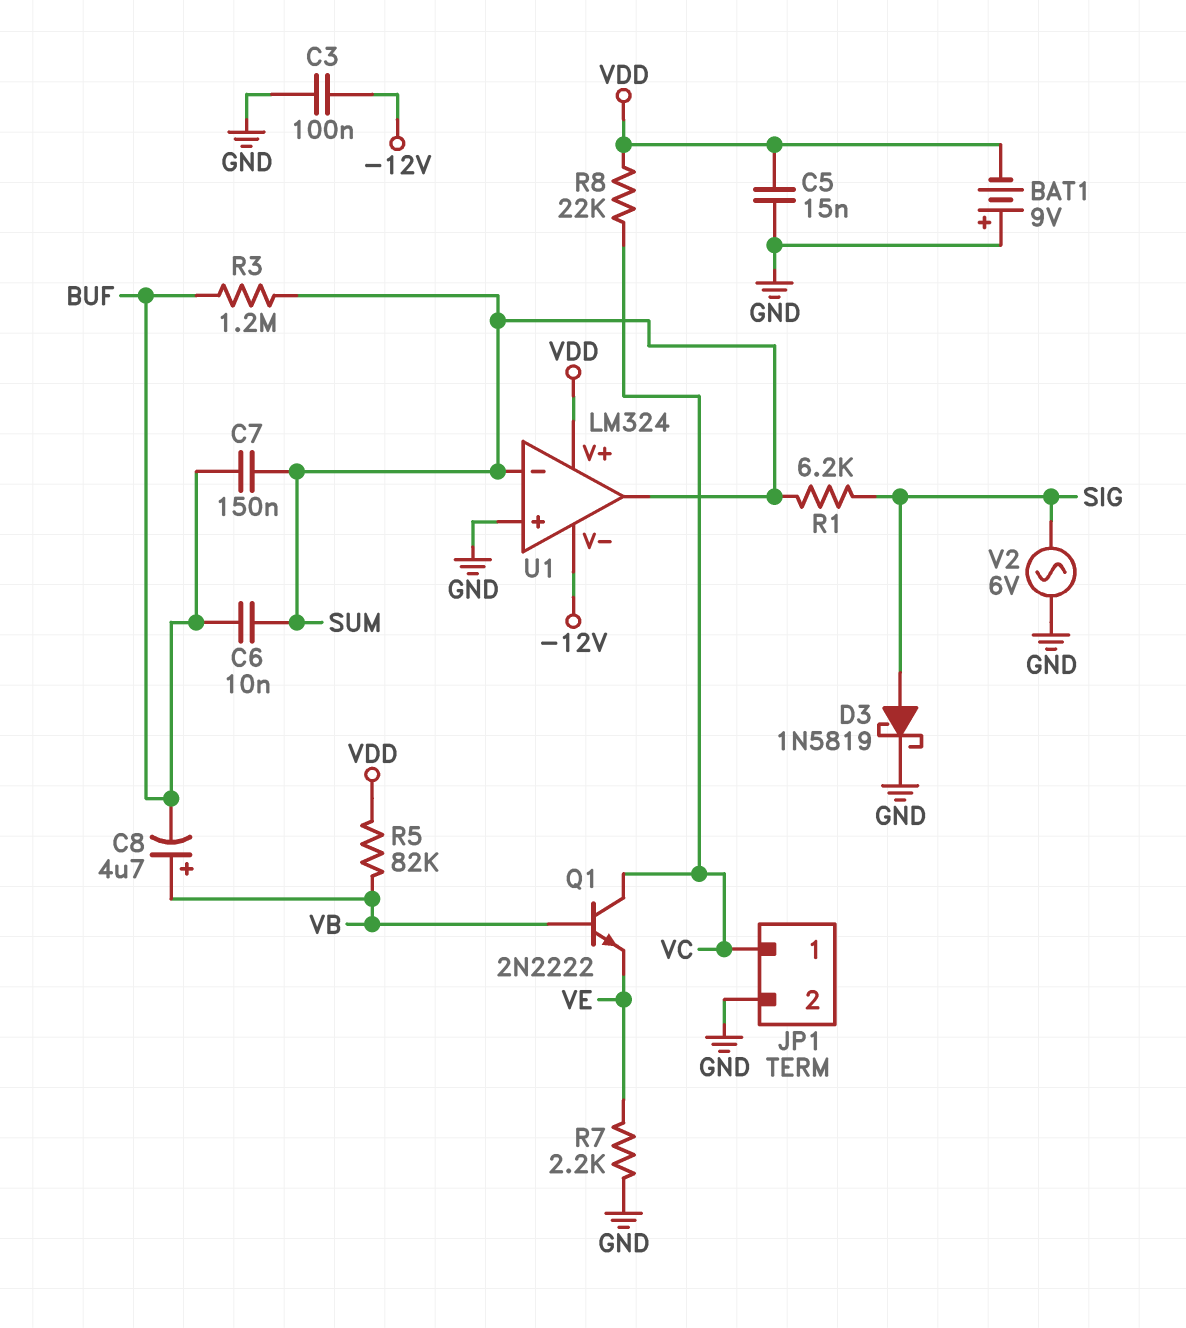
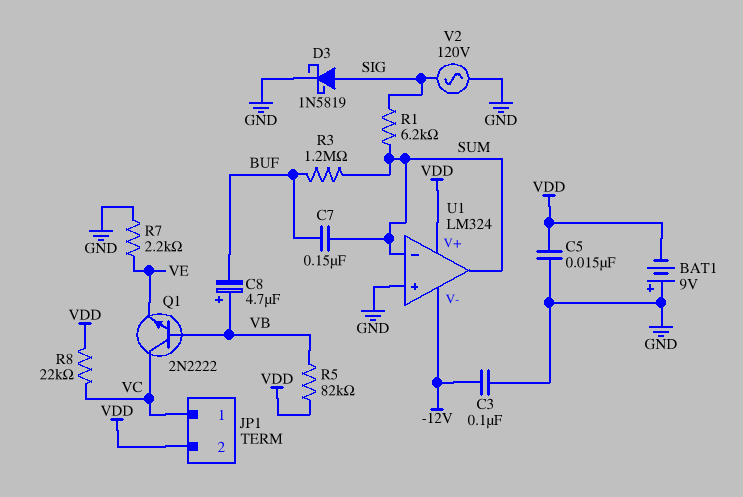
C6: 10nF (BUF, SUM) -> none
JP1 pin 2: GND -> VDD
V2: AC 6V (GND, SIG) -> AC 120V (GND, SIG)

